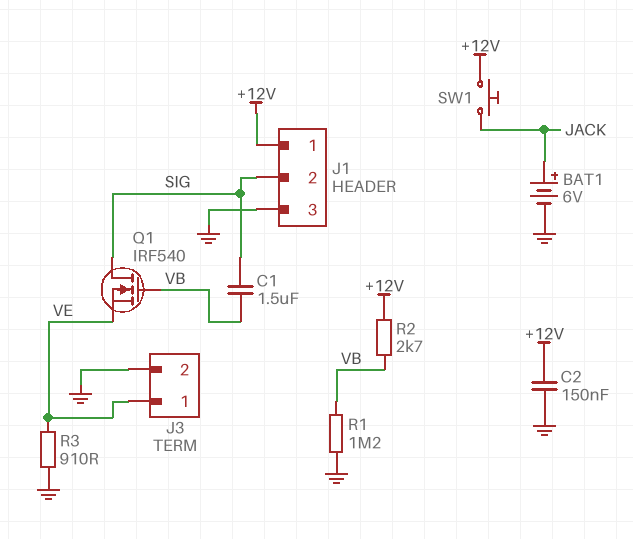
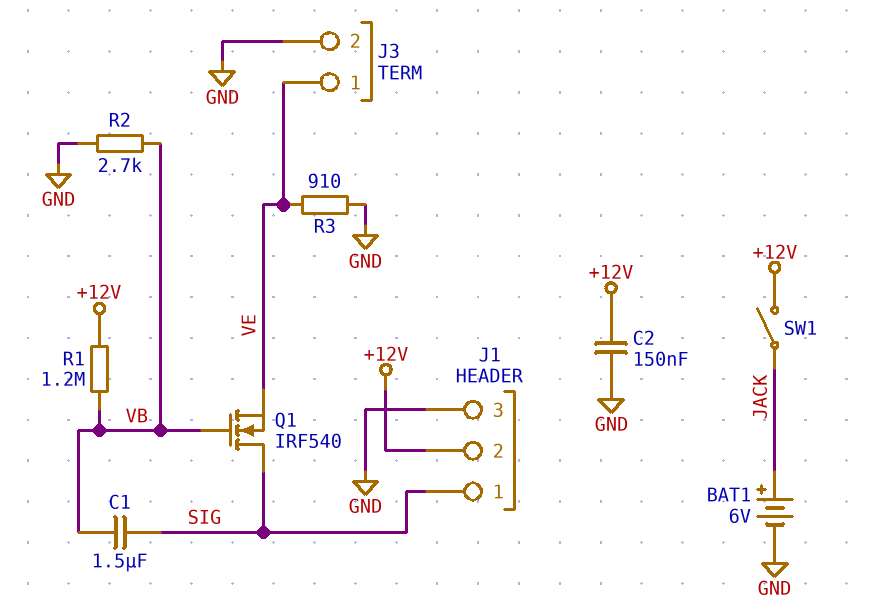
J1 pin 1: +12V -> SIG
J1 pin 2: SIG -> +12V
R1: 1.2M (GND, VB) -> 1.2M (+12V, VB)
R2: 2.7k (+12V, VB) -> 2.7k (GND, VB)
SW1: button (+12V, JACK) -> switch (+12V, JACK)

